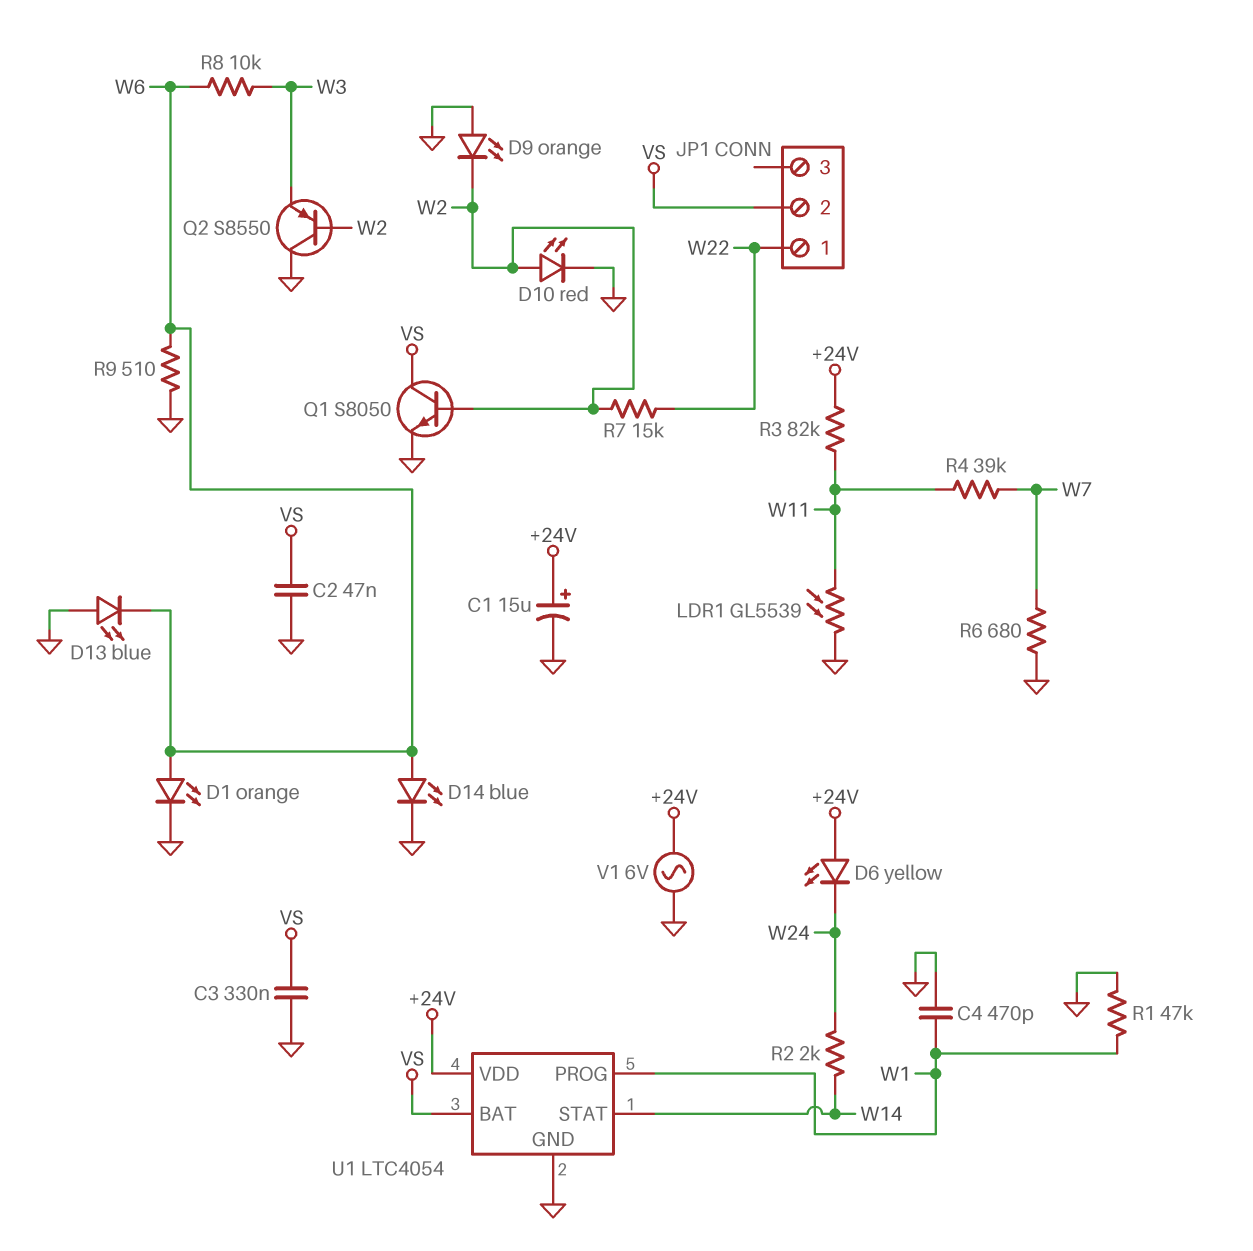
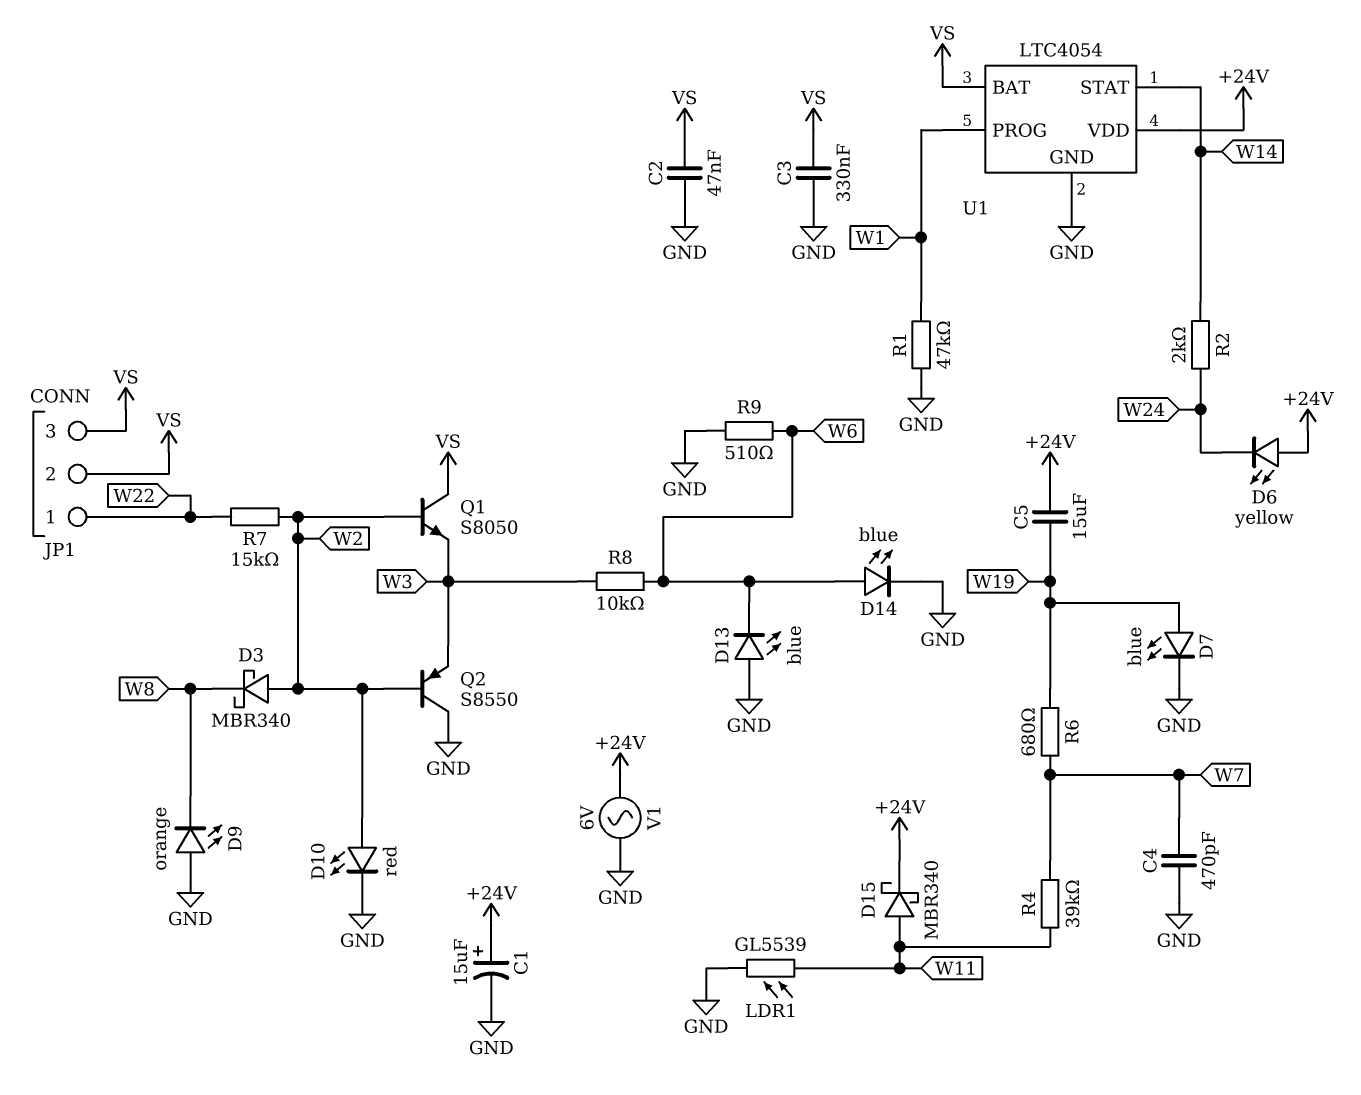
C4: 470pF (GND, W1) -> 470pF (GND, W7)
C5: none -> 15uF (+24V, W19)
D1: LED orange (A W6, K GND) -> none
D3: none -> schottky MBR340 (A W2, K W8)
D7: none -> LED blue (A W19, K GND)
D9: LED orange (A GND, K W2) -> LED orange (A GND, K W8)
D15: none -> schottky MBR340 (A W11, K +24V)
JP1 pin 3: none -> VS
Q1: NPN S8050 (B W2, C VS, E GND) -> NPN S8050 (B W2, C VS, E W3)
R3: 82k (+24V, W11) -> none
R6: 680 (GND, W7) -> 680 (W7, W19)

